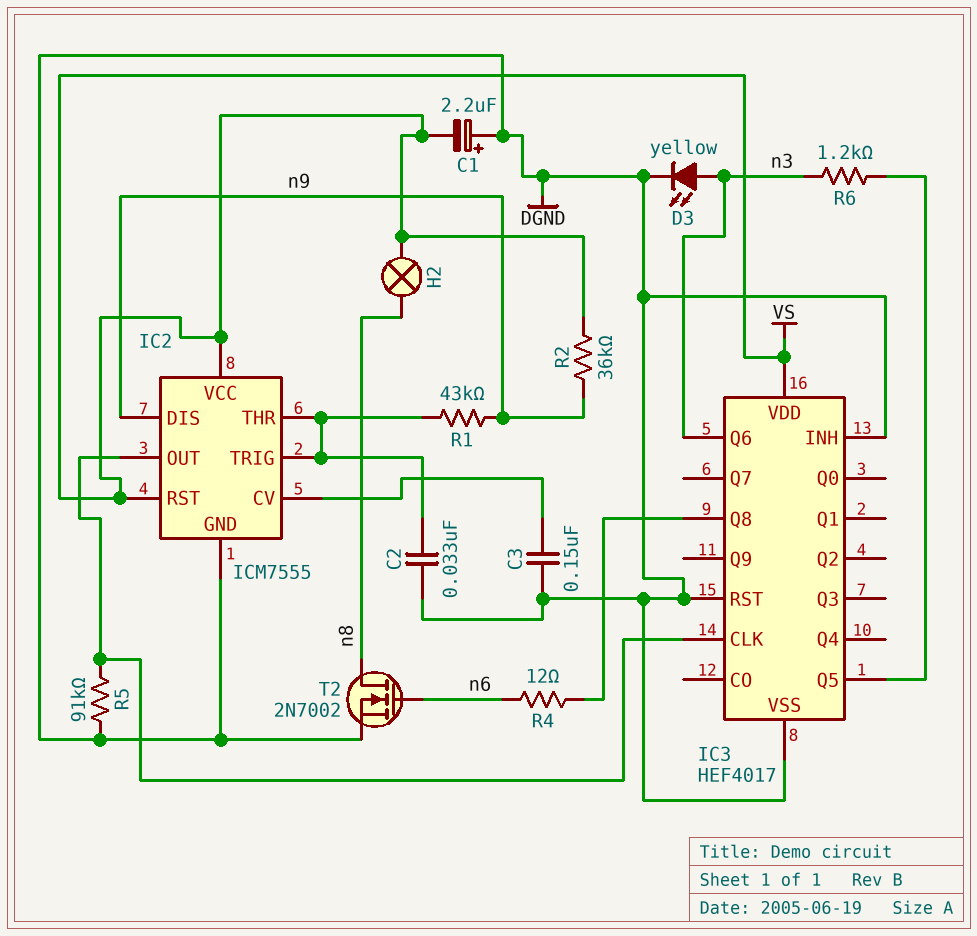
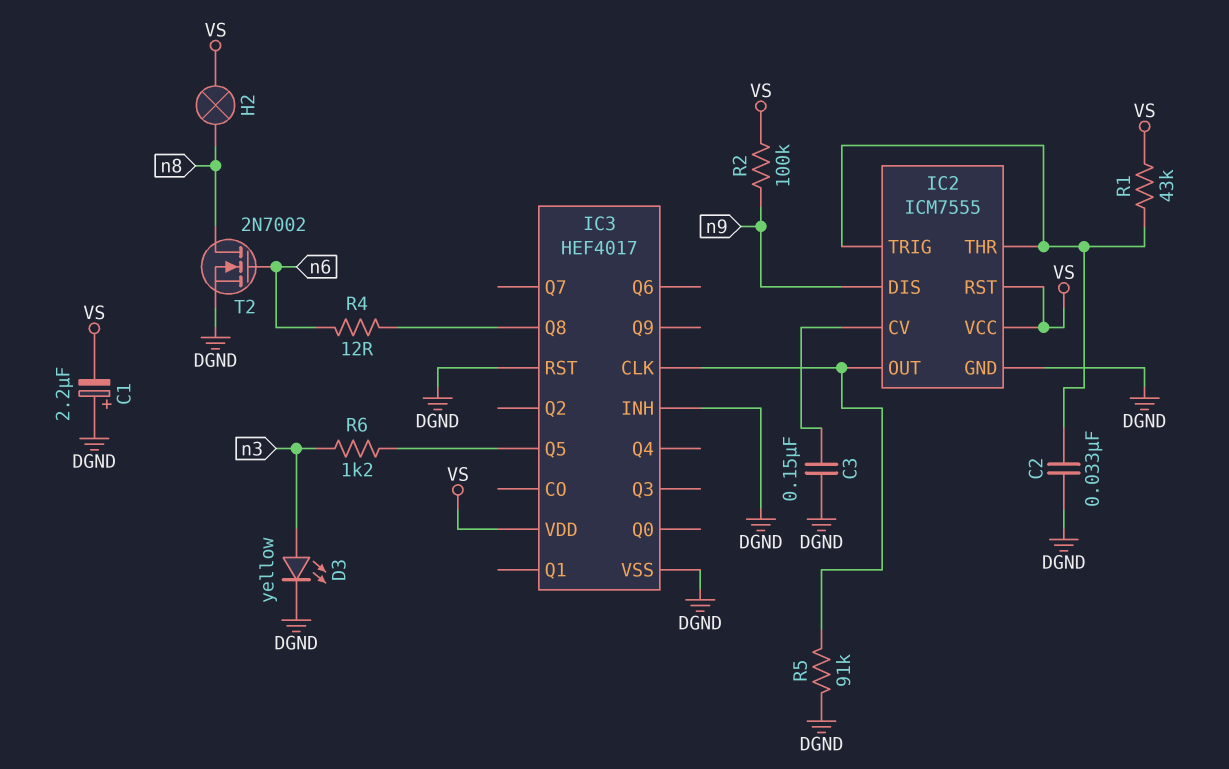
IC3 pin Q6: n3 -> none
R1: 43k (IC2/THR, n9) -> 43k (IC2/THR, VS)
R2: 36k (VS, n9) -> 100k (VS, n9)

